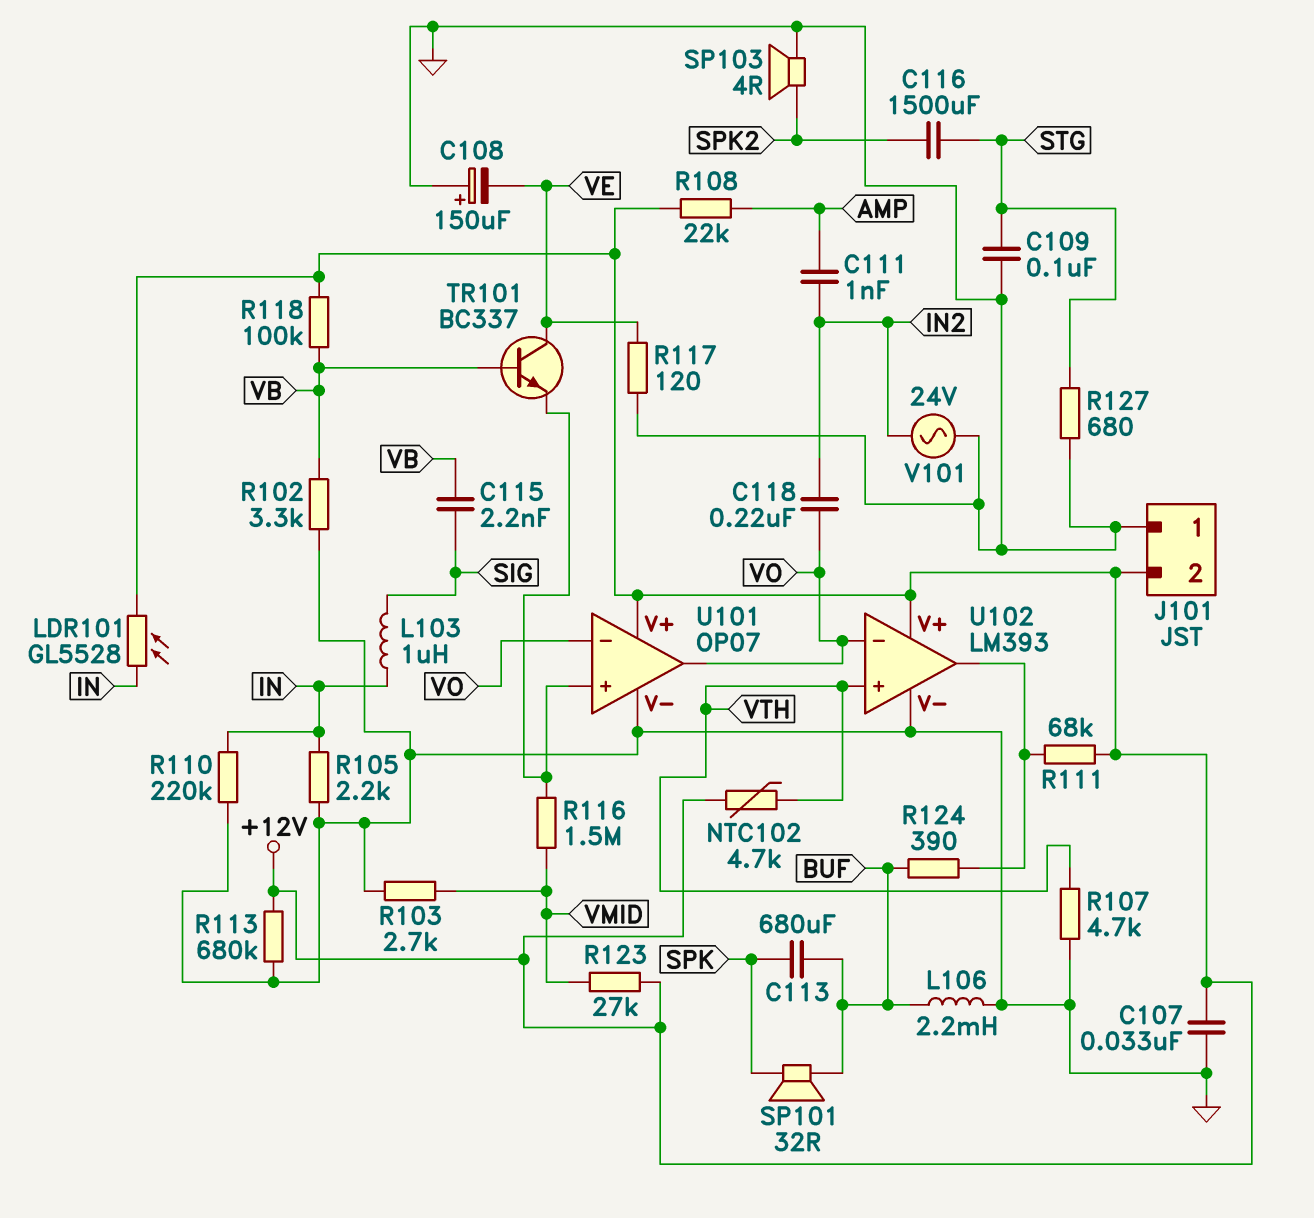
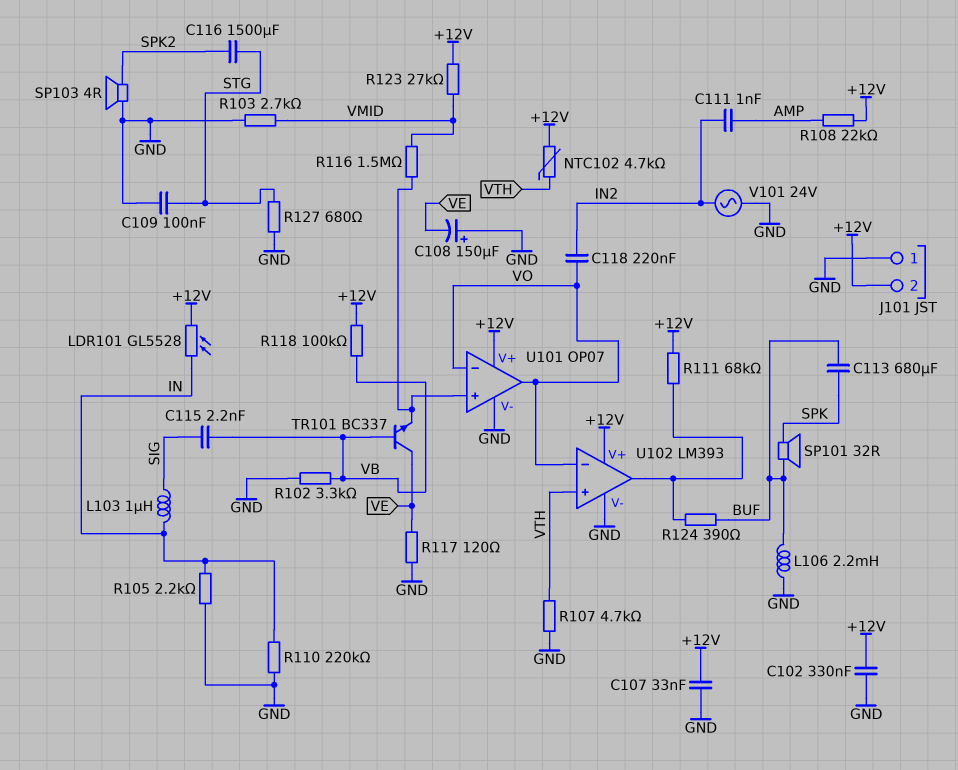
C102: none -> 330nF (+12V, GND)
R113: 680k (+12V, GND) -> none

